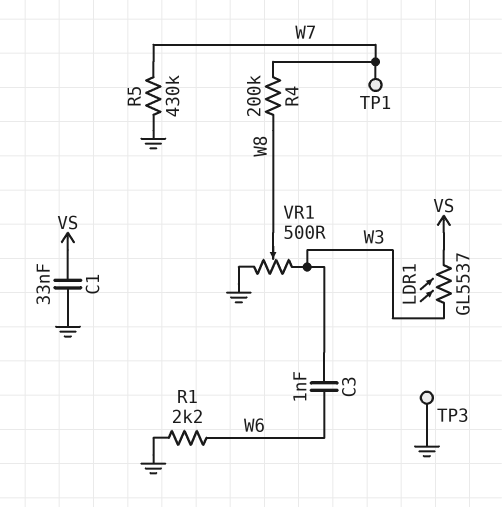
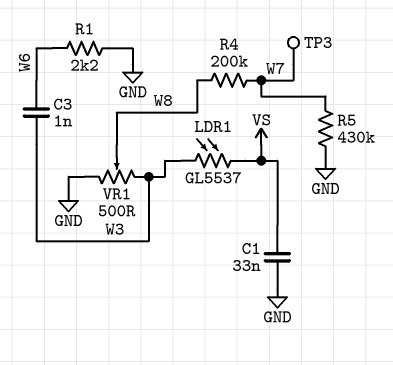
TP1: test point (W7) -> none
TP3: test point (GND) -> test point (W7)

